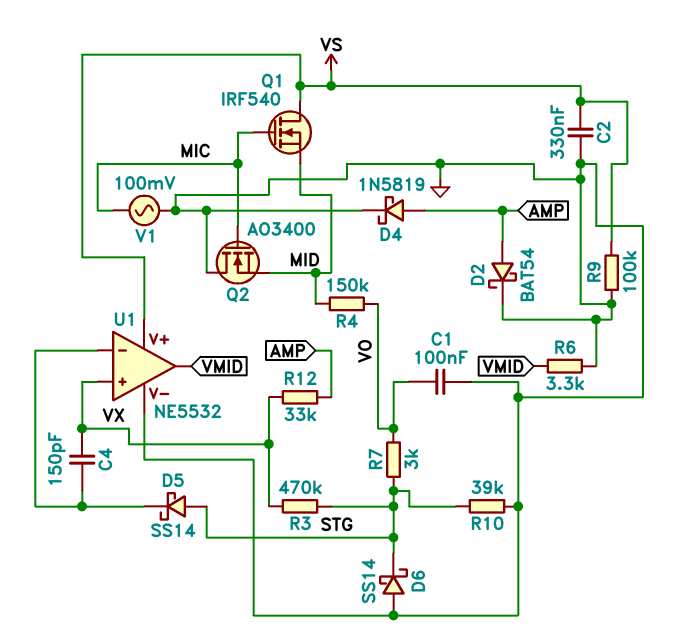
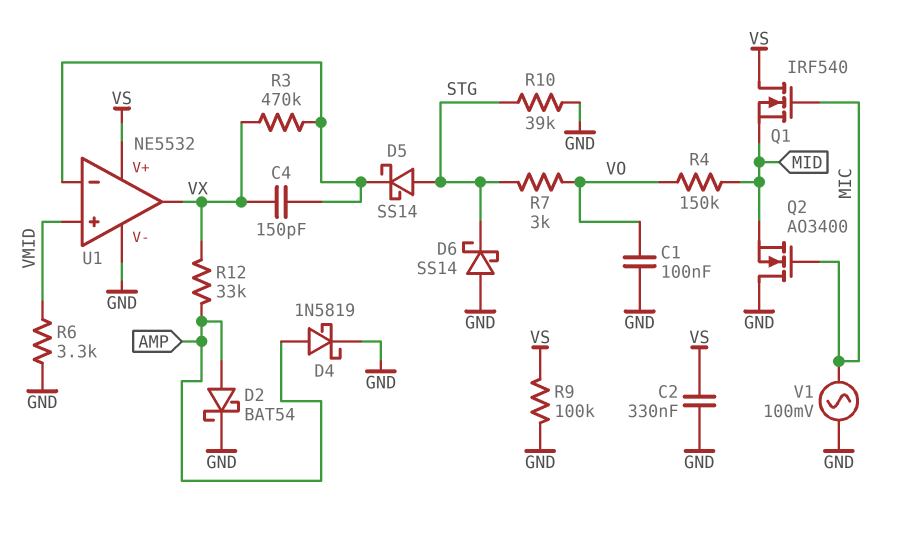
R3: 470k (STG, VX) -> 470k (U1/in-, VX)
U1 pin in+: VX -> VMID
U1 pin out: VMID -> VX

